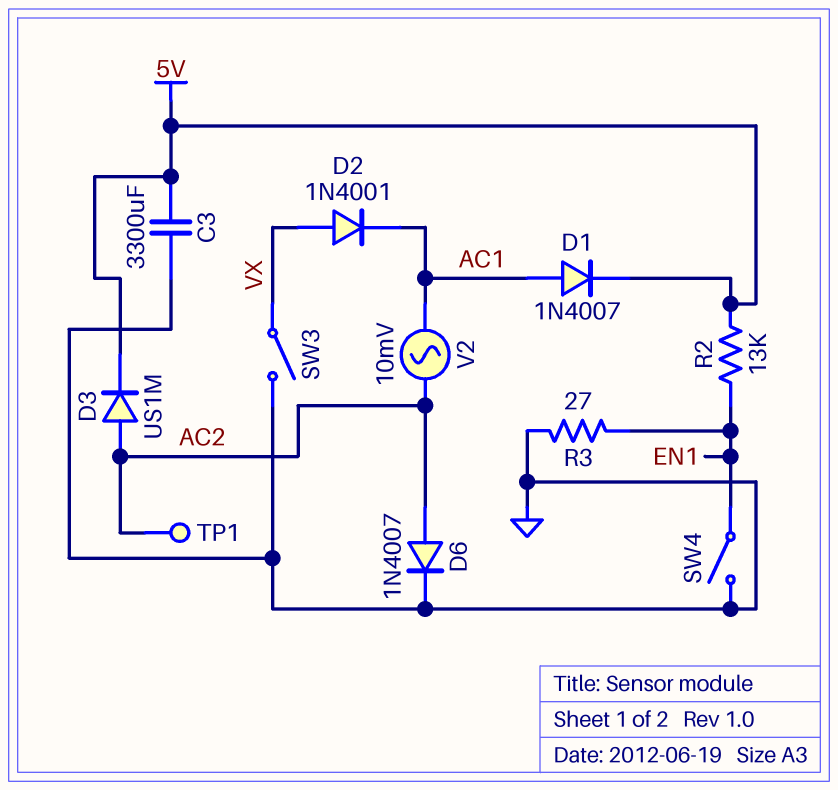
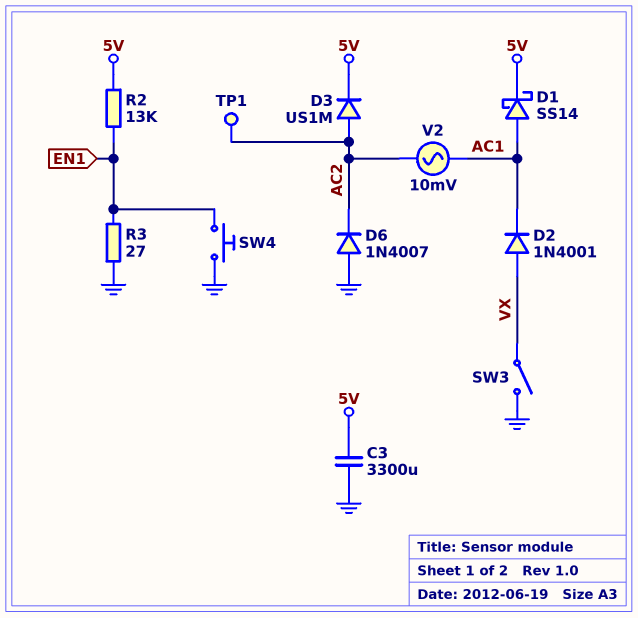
D1: diode 1N4007 (A AC1, K 5V) -> schottky SS14 (A AC1, K 5V)
D6: diode 1N4007 (A AC2, K GND) -> diode 1N4007 (A GND, K AC2)
SW4: switch (EN1, GND) -> button (EN1, GND)

